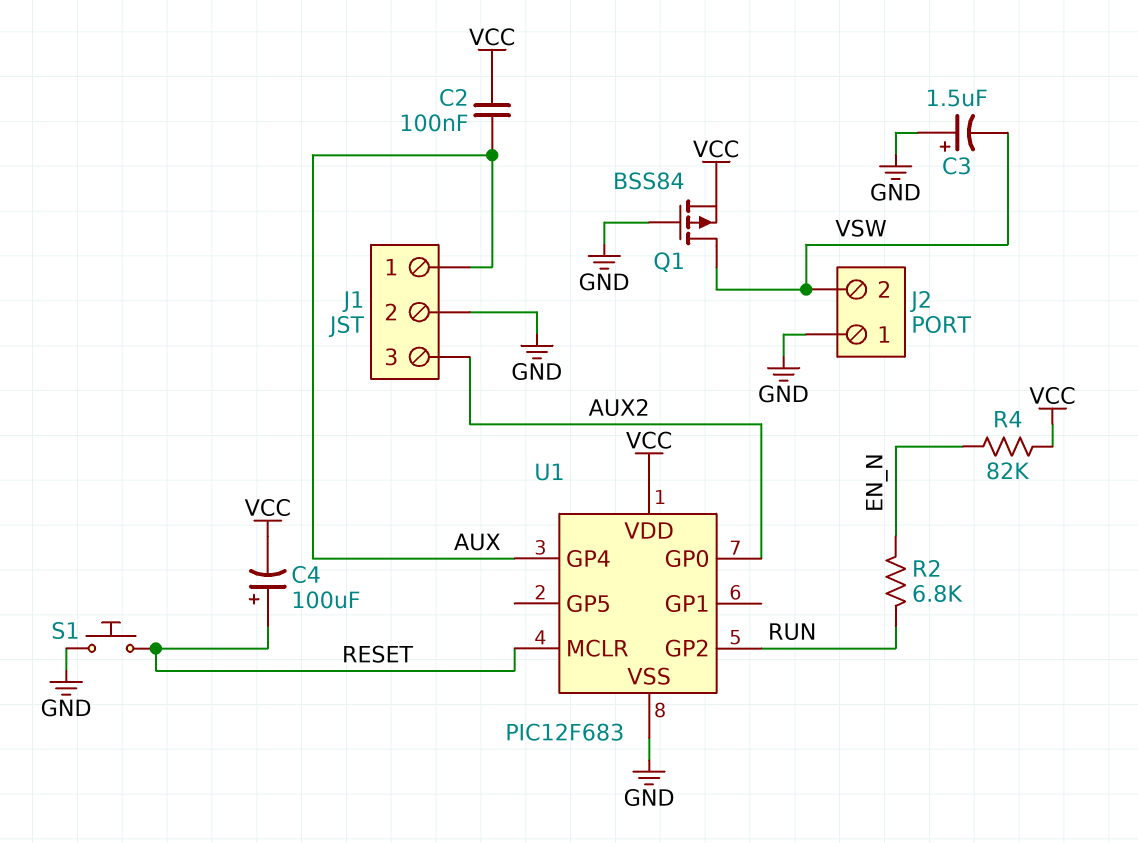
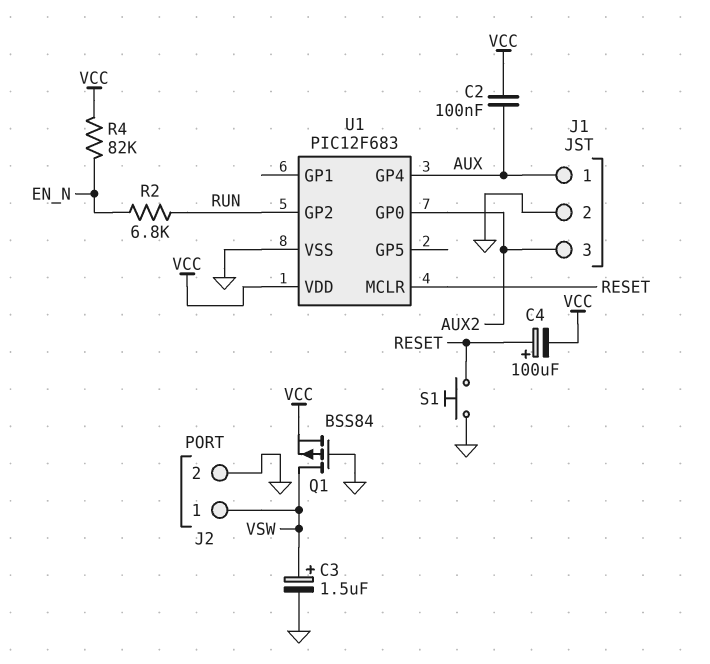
C3: 1.5uF (plus GND, minus VSW) -> 1.5uF (plus VSW, minus GND)
J2 pin 1: GND -> VSW
J2 pin 2: VSW -> GND

